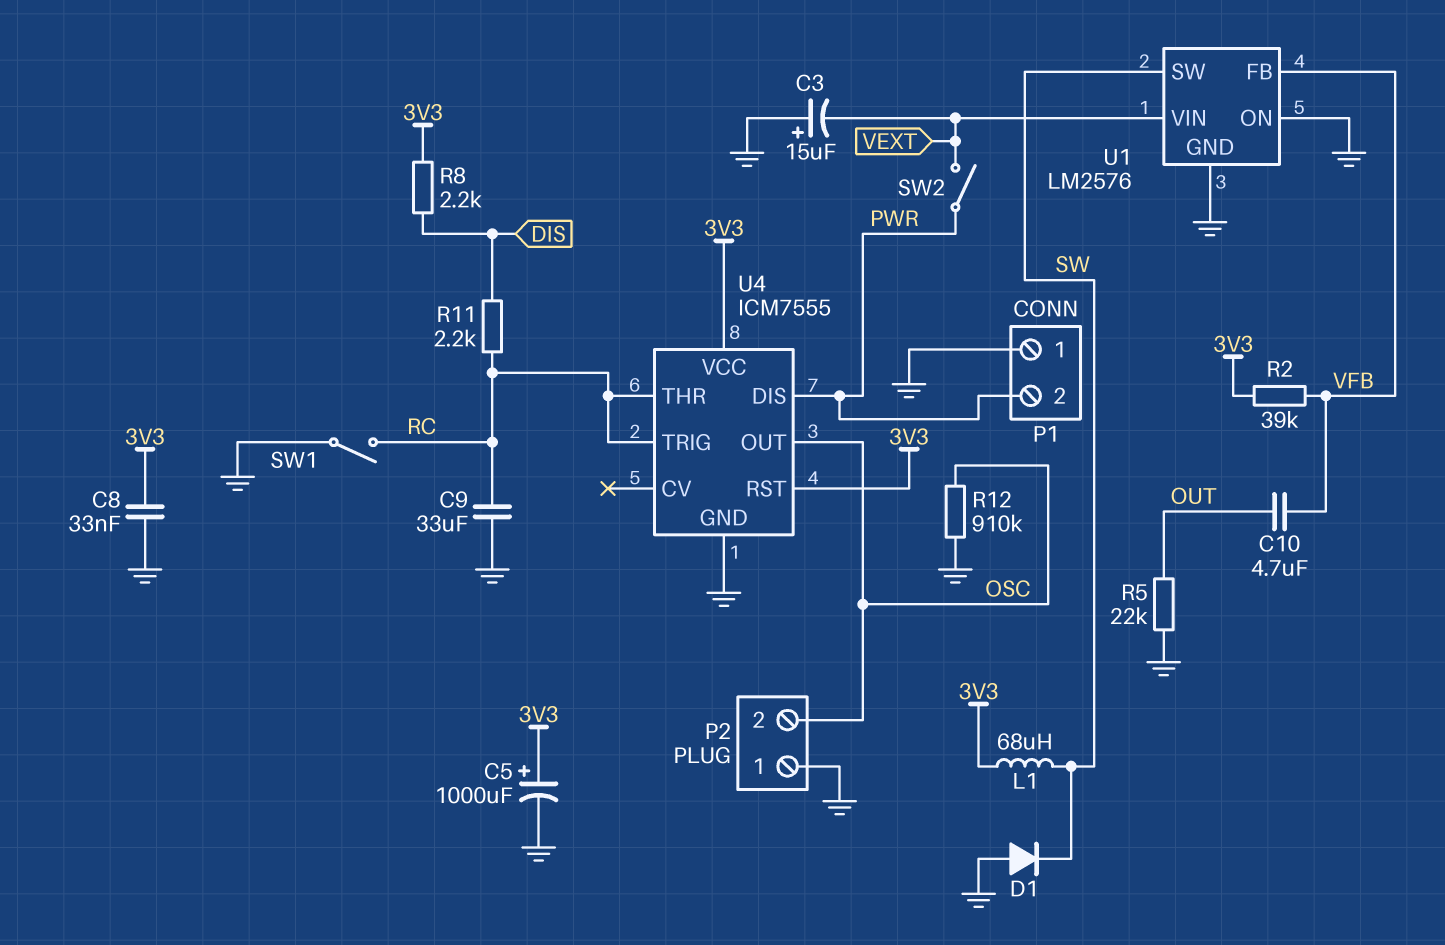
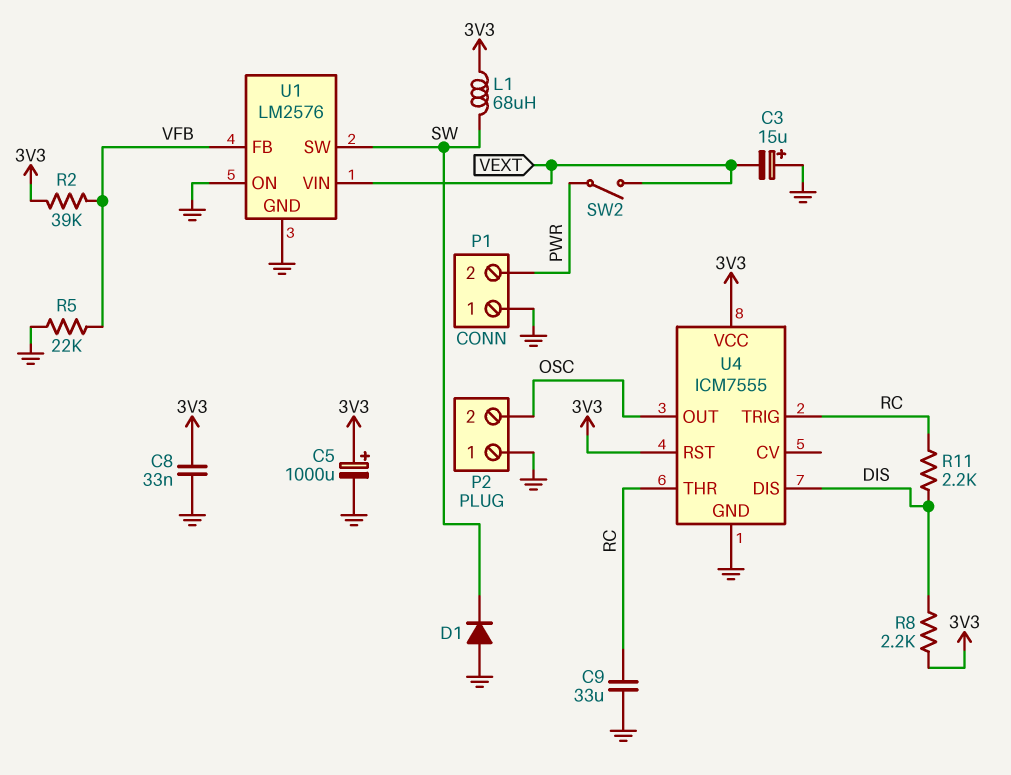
C10: 4.7uF (OUT, VFB) -> none
R5: 22k (GND, OUT) -> 22k (GND, VFB)
R12: 910k (GND, OSC) -> none
SW1: switch (GND, RC) -> none
U4 pin DIS: PWR -> DIS

